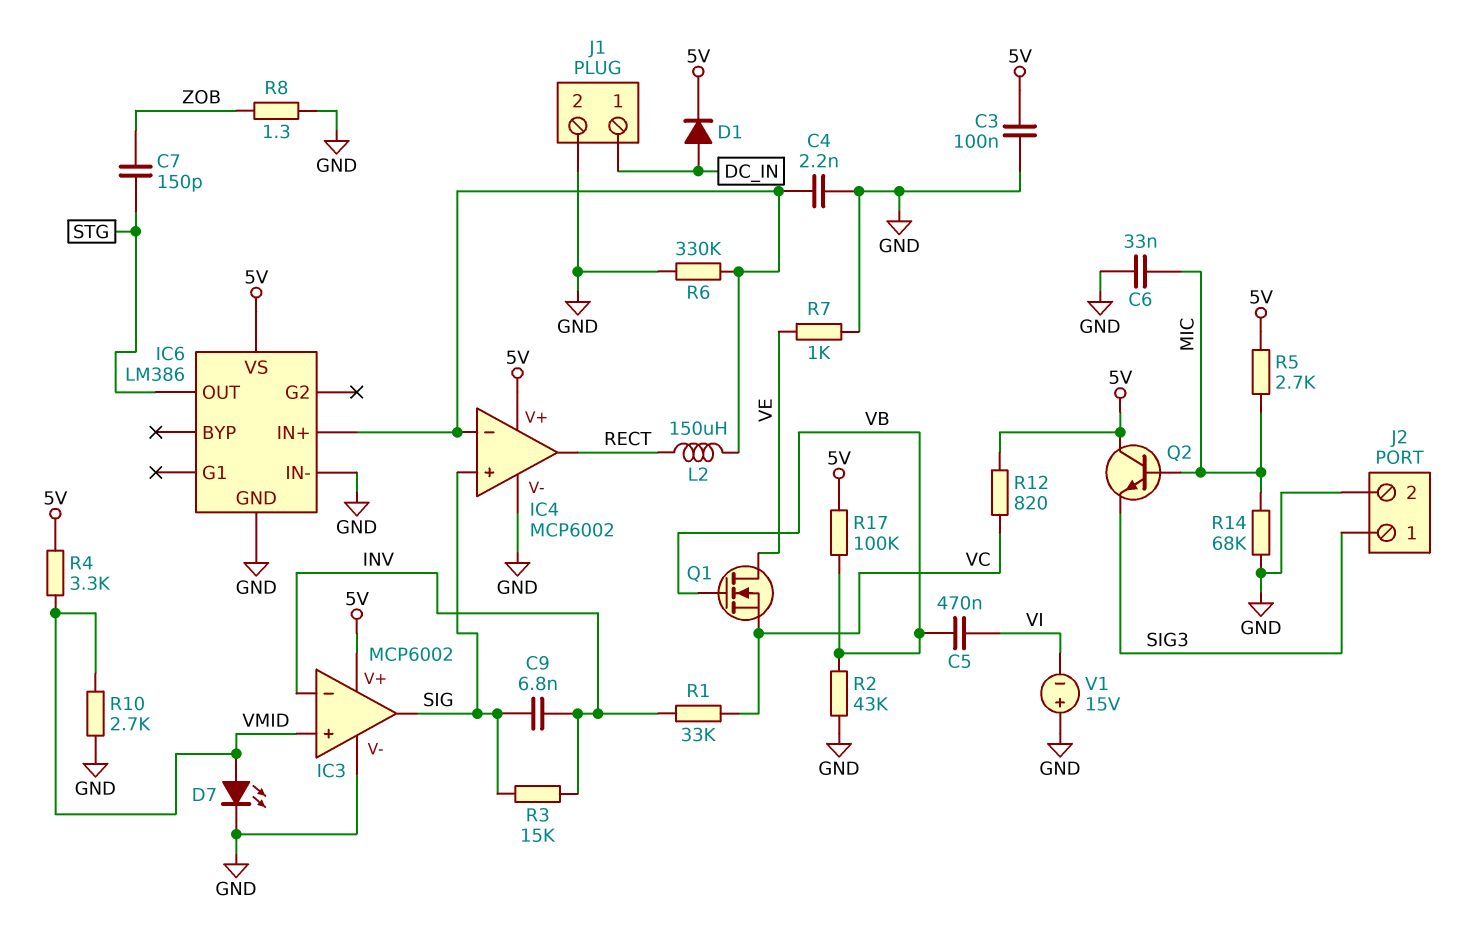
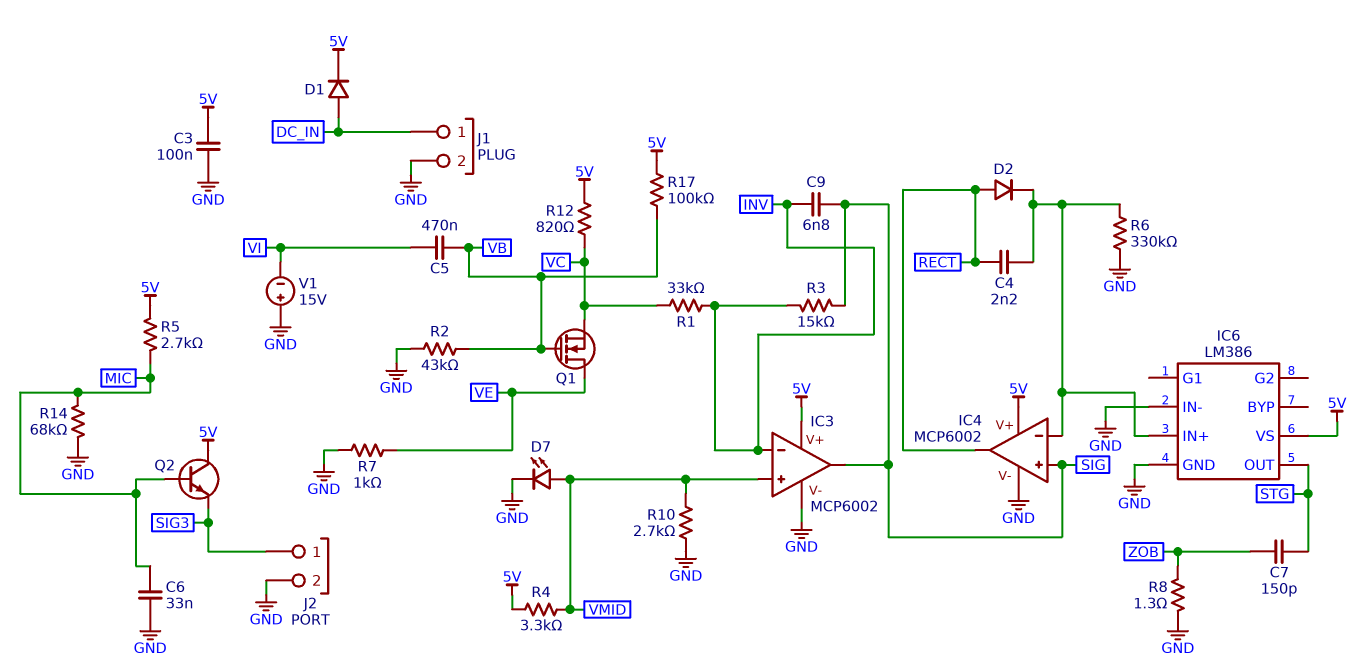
C4: 2.2nF (GND, IC4/in-) -> 2.2nF (IC4/in-, RECT)
D2: none -> diode (A RECT, K IC4/in-)
L2: 150uH (IC4/in-, RECT) -> none

